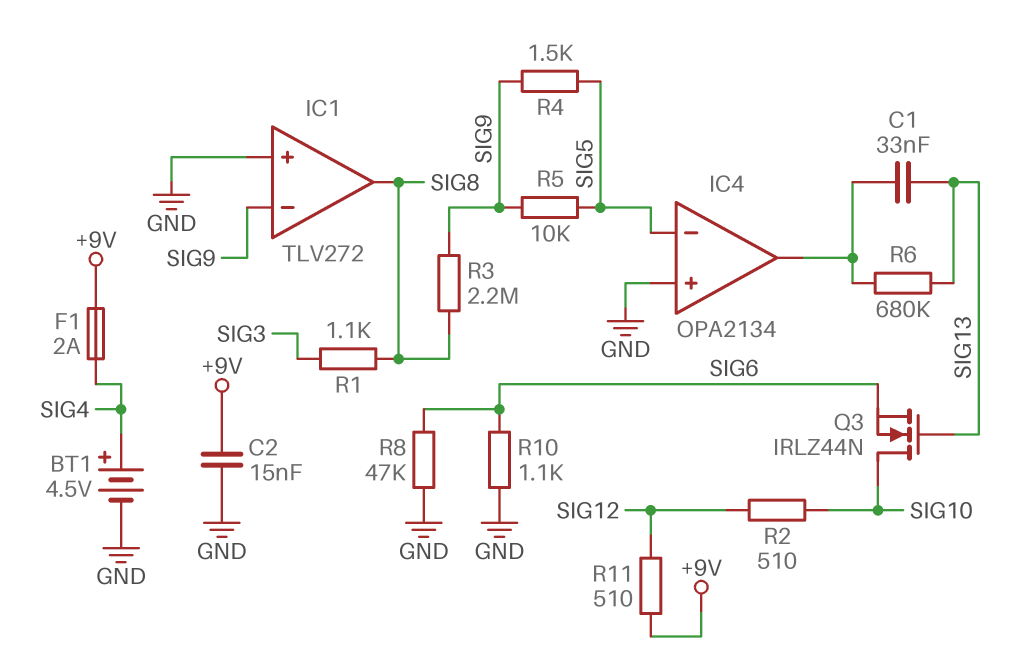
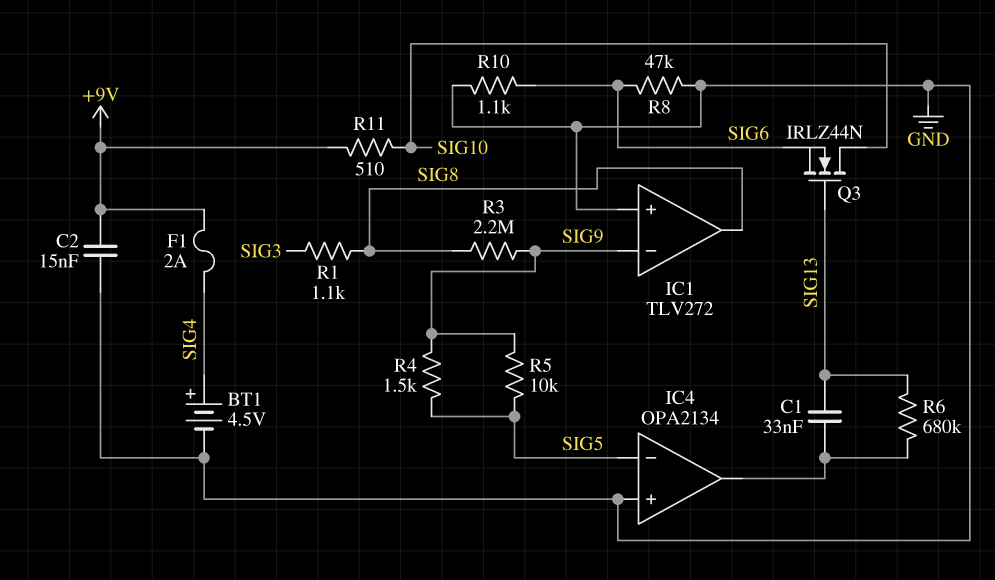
R2: 510 (SIG10, SIG12) -> none
R11: 510 (+9V, SIG12) -> 510 (+9V, SIG10)

